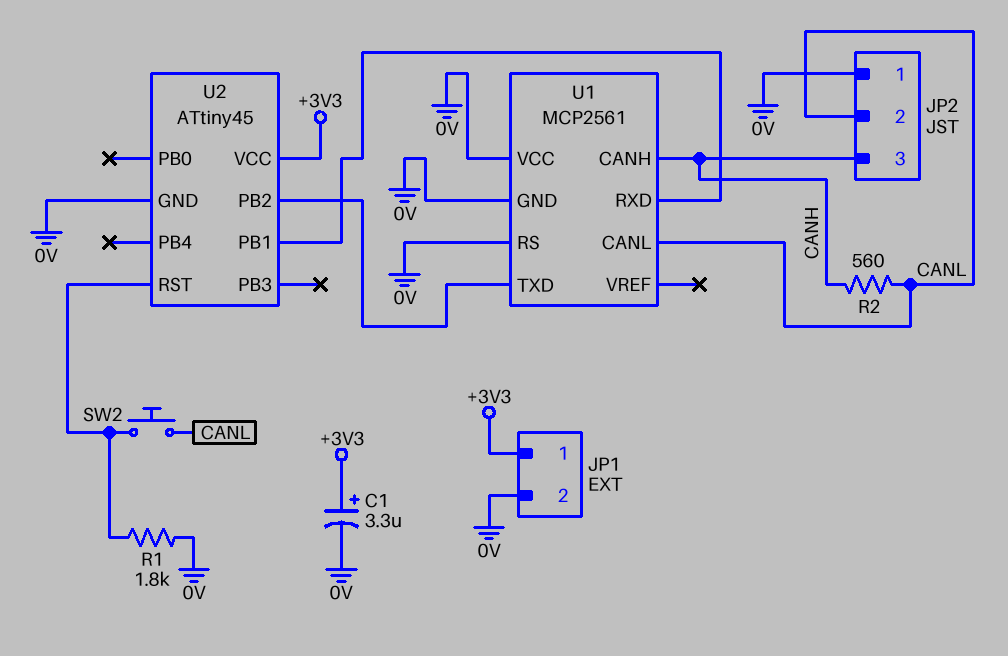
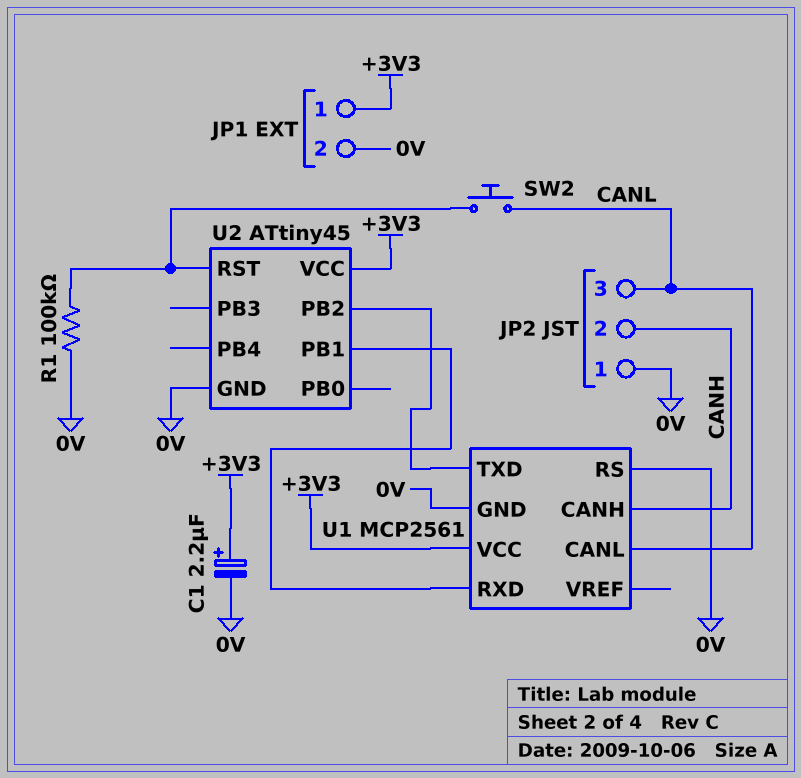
C1: 3.3uF (plus +3V3, minus 0V) -> 2.2uF (plus +3V3, minus 0V)
JP2 pin 2: CANL -> CANH
JP2 pin 3: CANH -> CANL
R1: 1.8k (0V, U2/RST) -> 100k (0V, U2/RST)
R2: 560 (CANH, CANL) -> none
U1 pin VCC: 0V -> +3V3

